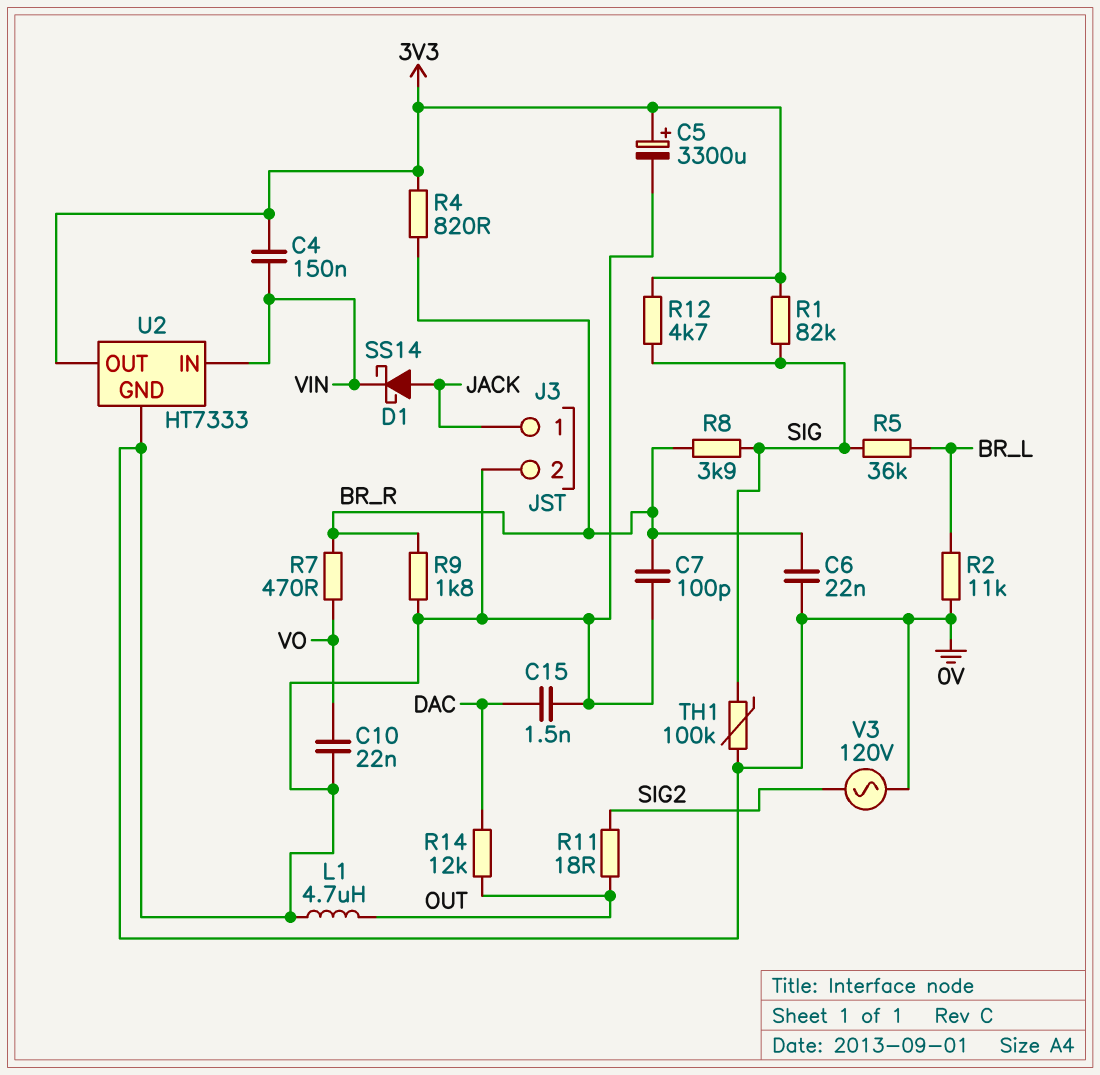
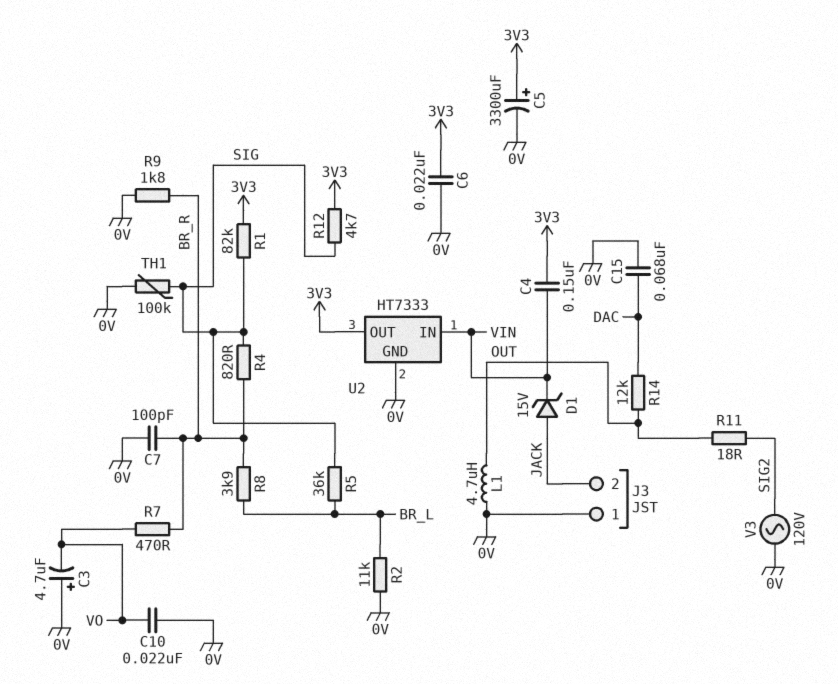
C3: none -> 4.7uF (plus 0V, minus VO)
C6: 22nF (0V, BR_R) -> 22nF (0V, 3V3)
C15: 1.5nF (0V, DAC) -> 68nF (0V, DAC)
D1: schottky SS14 (A JACK, K VIN) -> zener 15V (A JACK, K VIN)
J3 pin 1: JACK -> 0V
J3 pin 2: 0V -> JACK
R4: 820 (3V3, BR_R) -> 820 (BR_R, SIG)
R8: 3.9k (BR_R, SIG) -> 3.9k (BR_L, BR_R)

